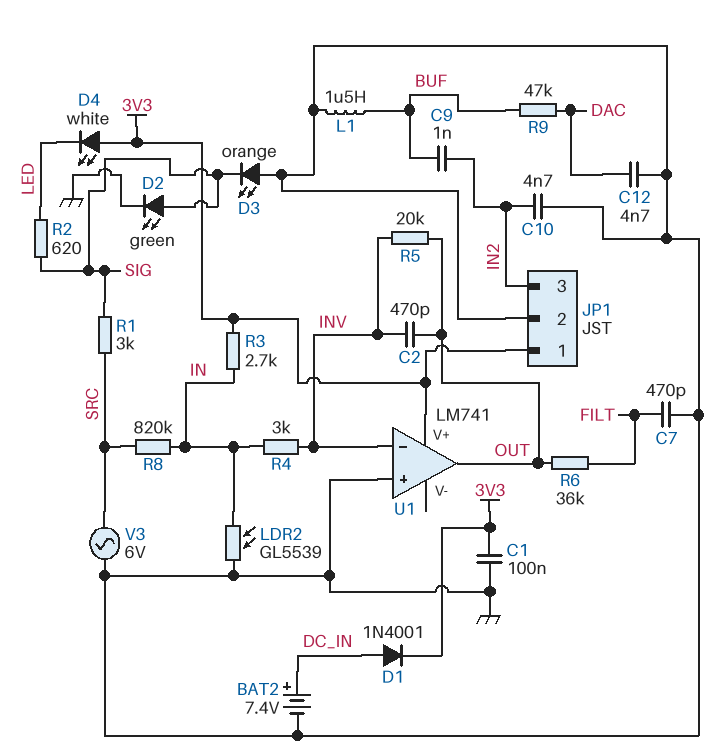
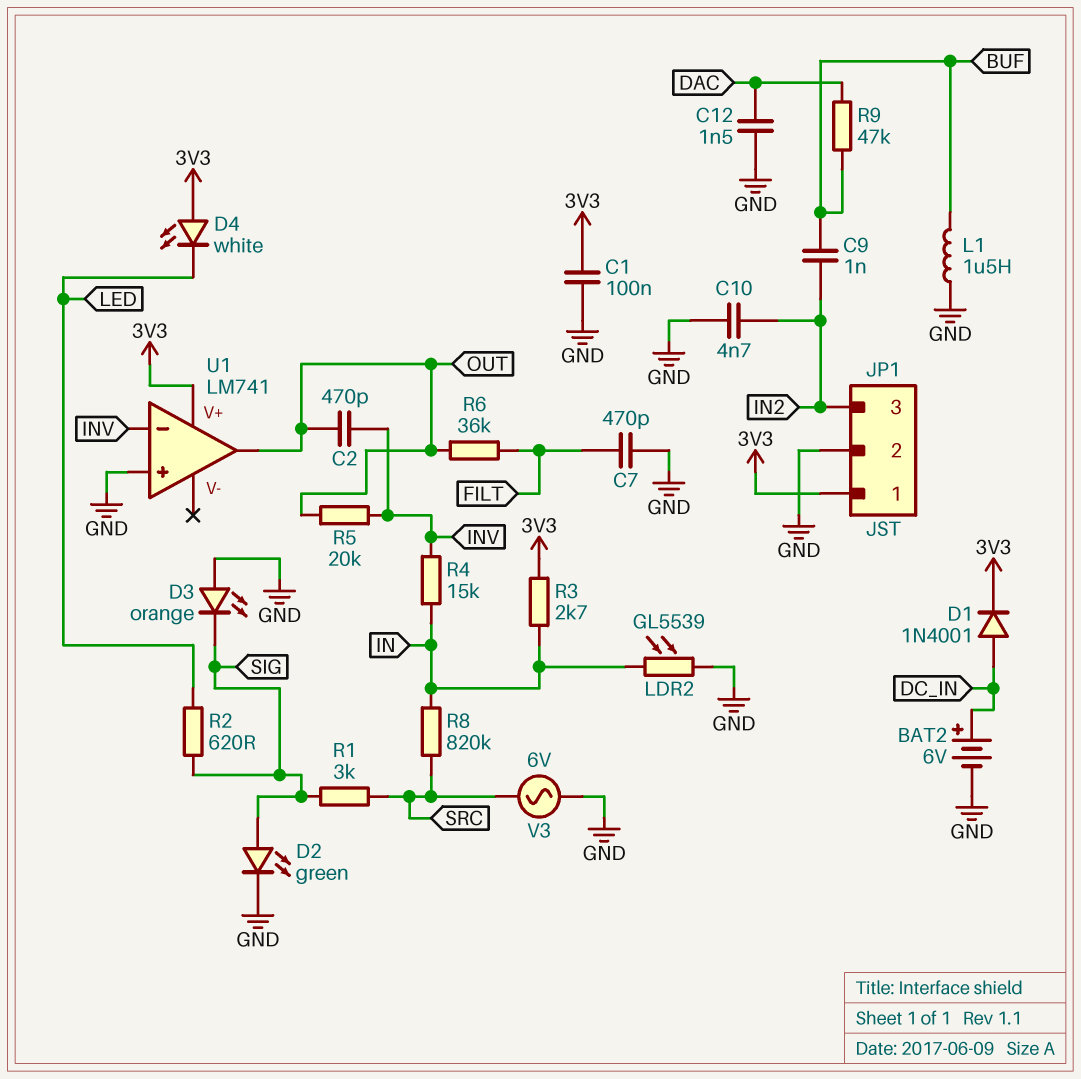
BAT2: 7.4V (plus DC_IN, minus GND) -> 6V (plus DC_IN, minus GND)
C12: 4.7nF (DAC, GND) -> 1.5nF (DAC, GND)
R4: 3k (IN, INV) -> 15k (IN, INV)

